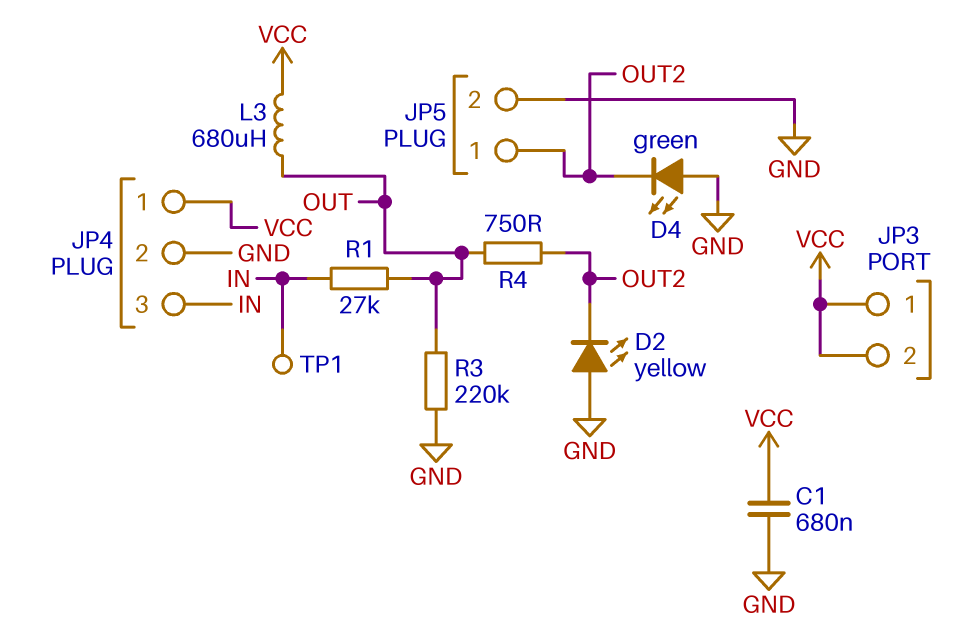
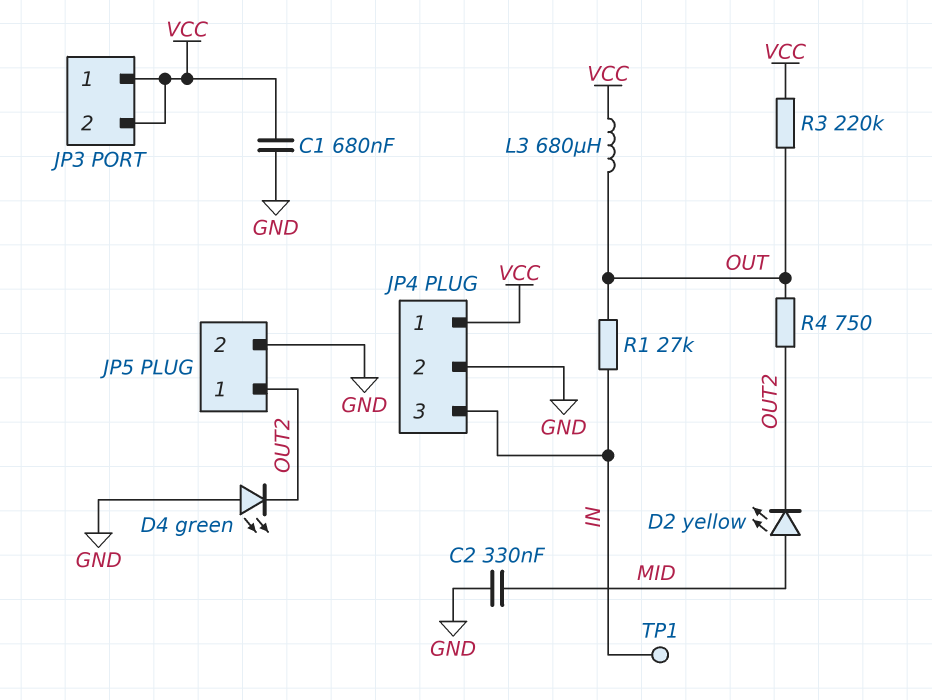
C2: none -> 330nF (GND, MID)
D2: LED yellow (A GND, K OUT2) -> LED yellow (A MID, K OUT2)
R3: 220k (GND, OUT) -> 220k (OUT, VCC)

